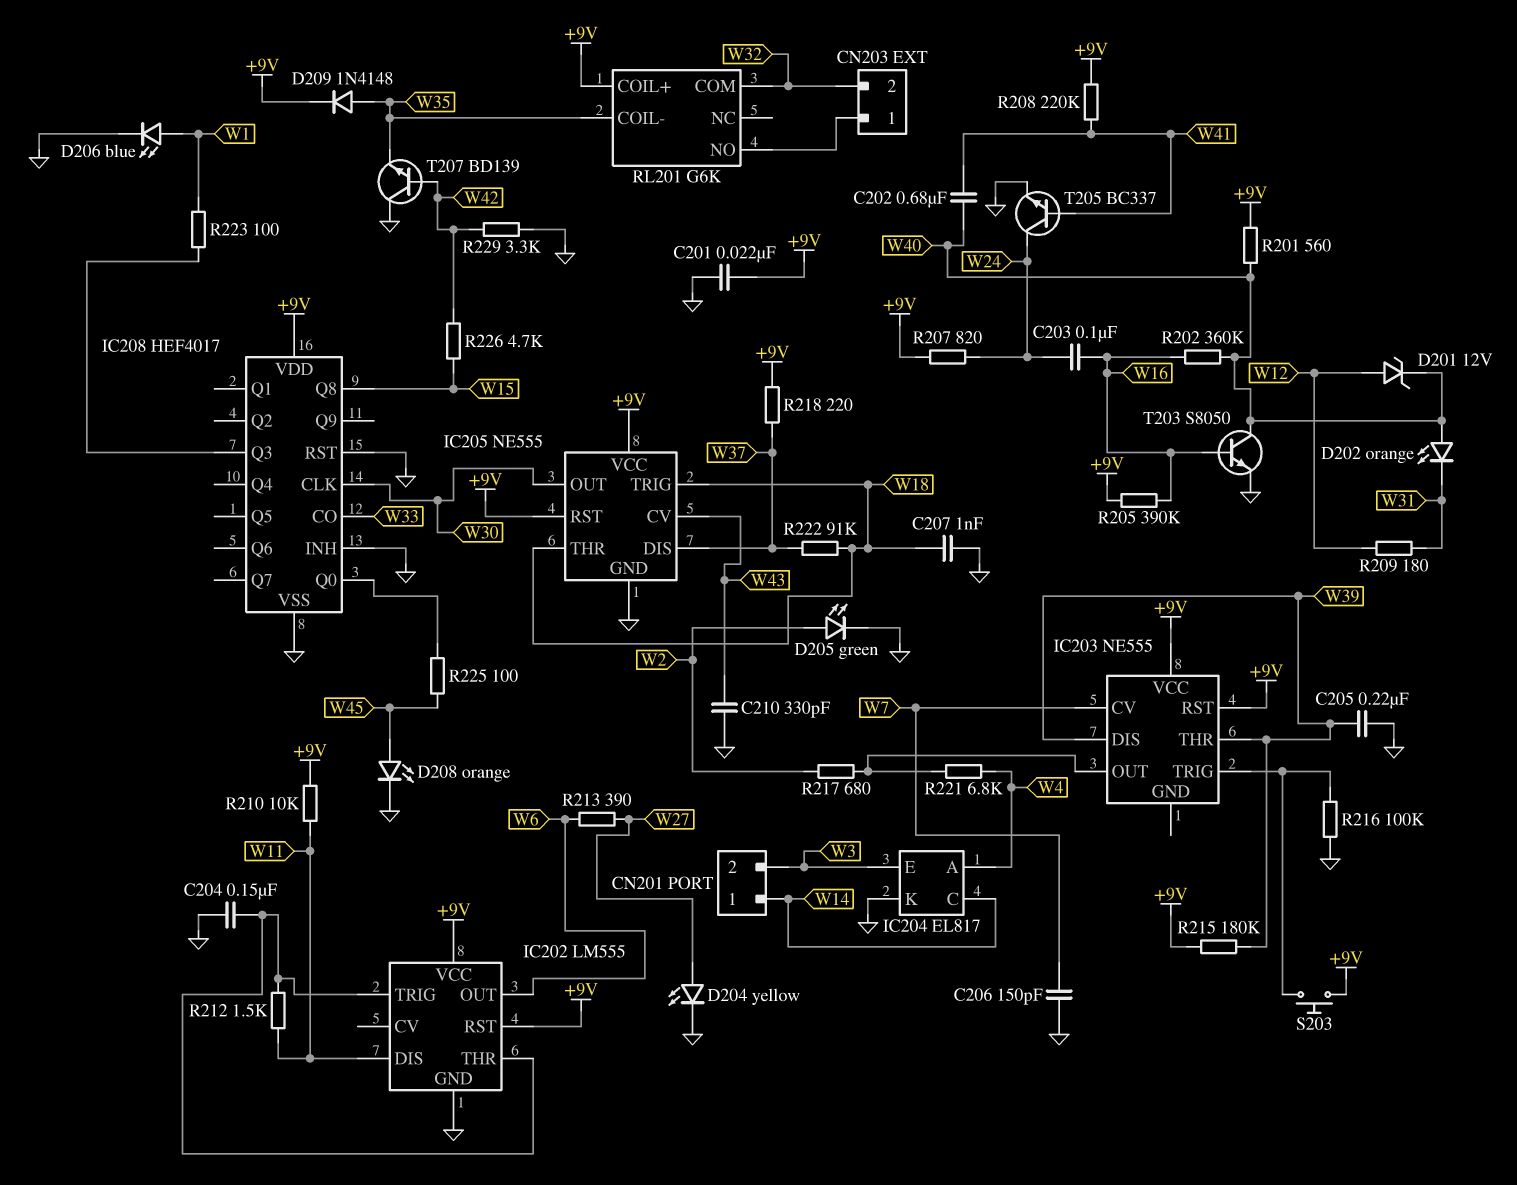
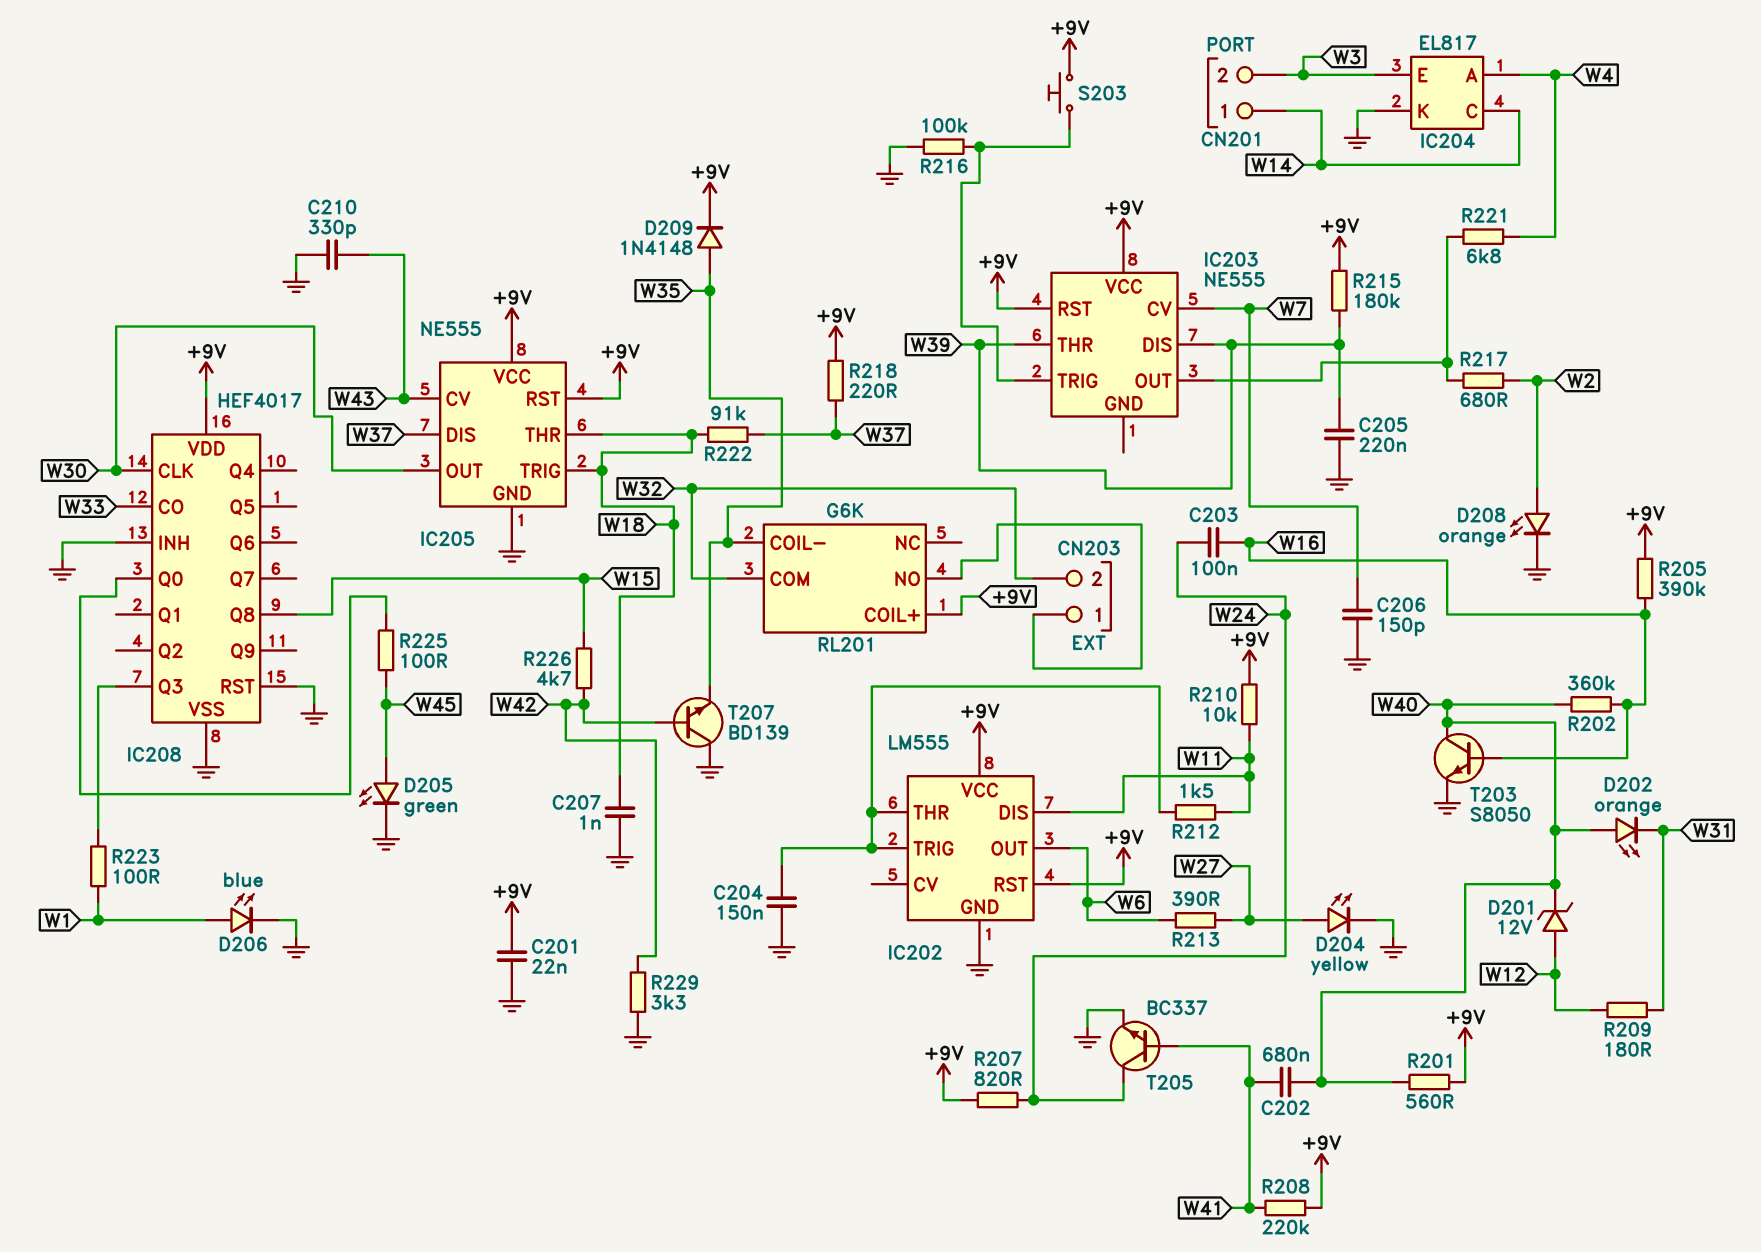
D205: LED green (A W2, K GND) -> LED green (A W45, K GND)
D208: LED orange (A W45, K GND) -> LED orange (A W2, K GND)

